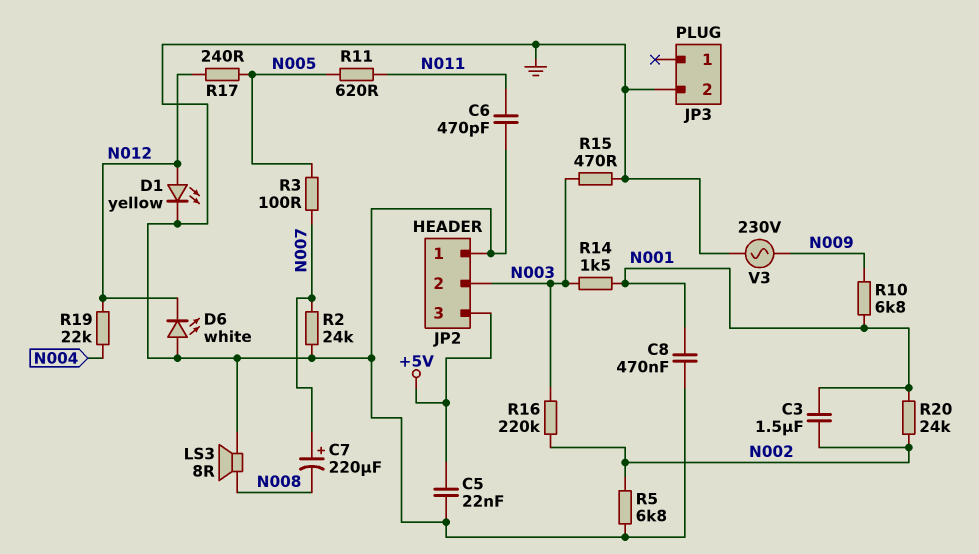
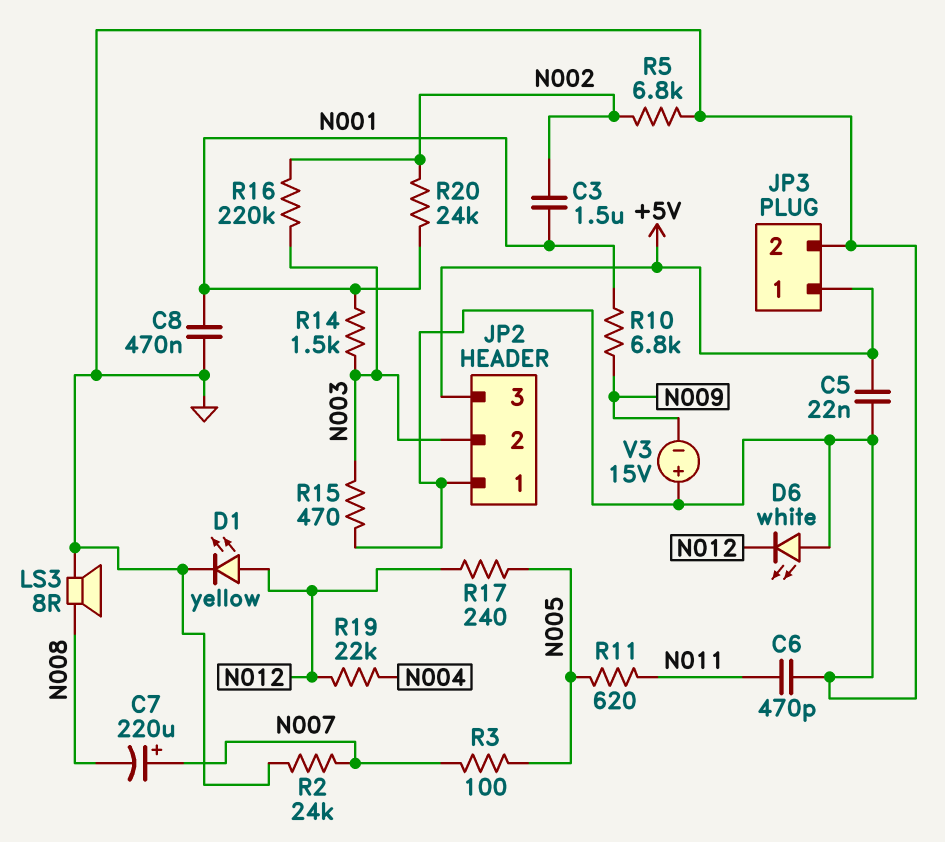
JP3 pin 1: none -> +5V
V3: AC 230V (GND, N009) -> 15V (plus GND, minus N009)

